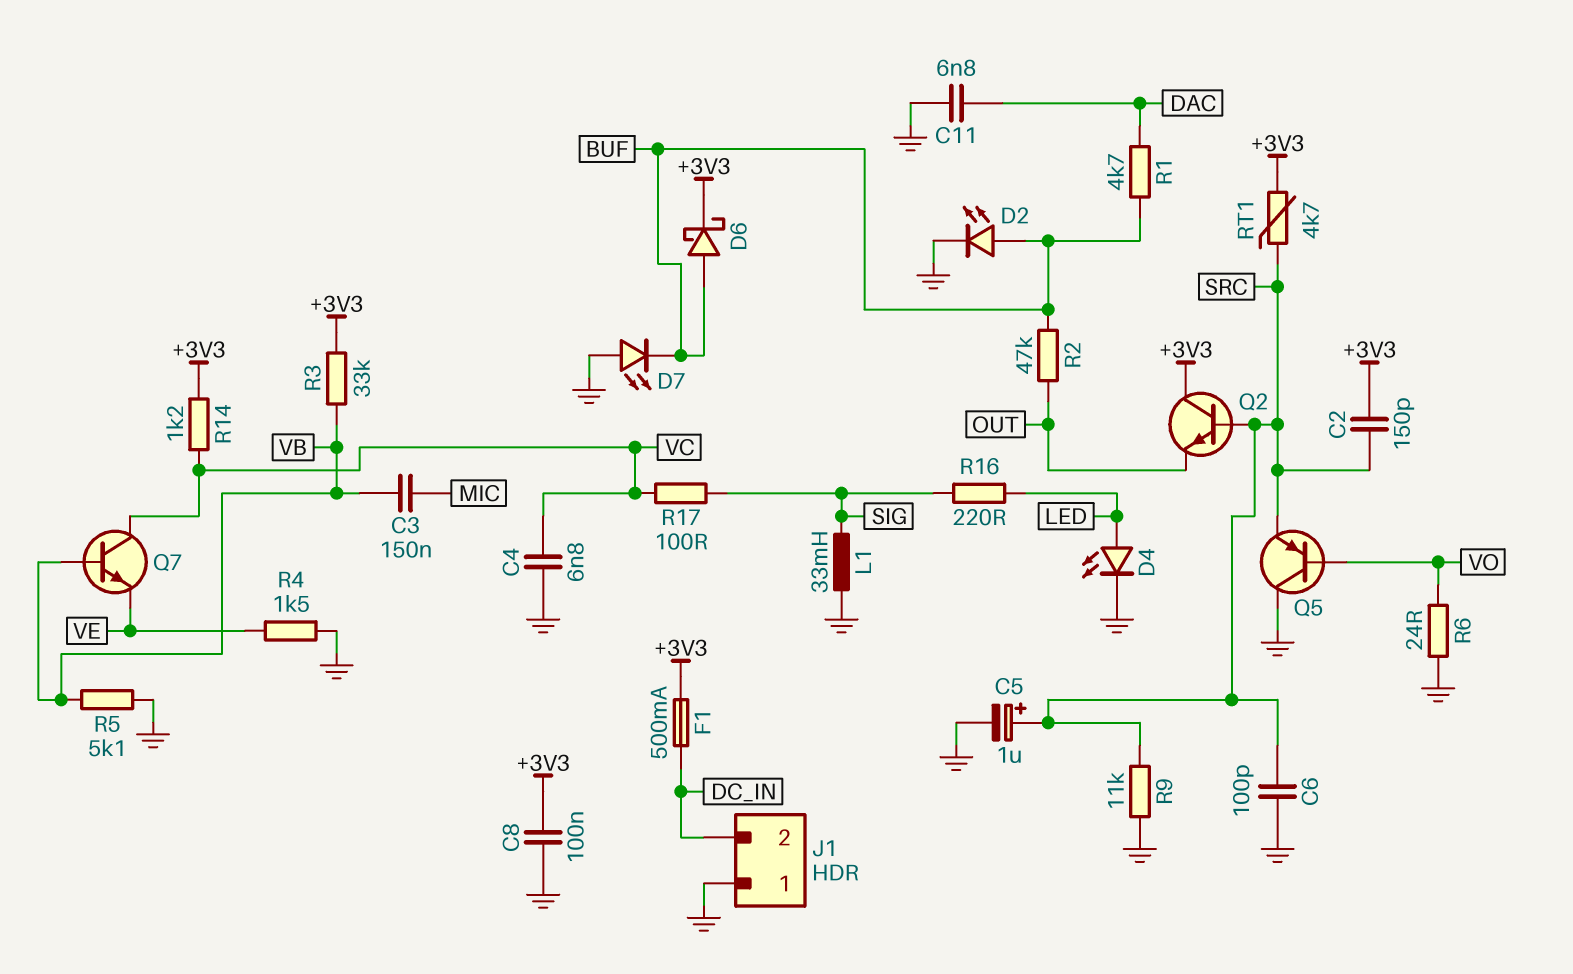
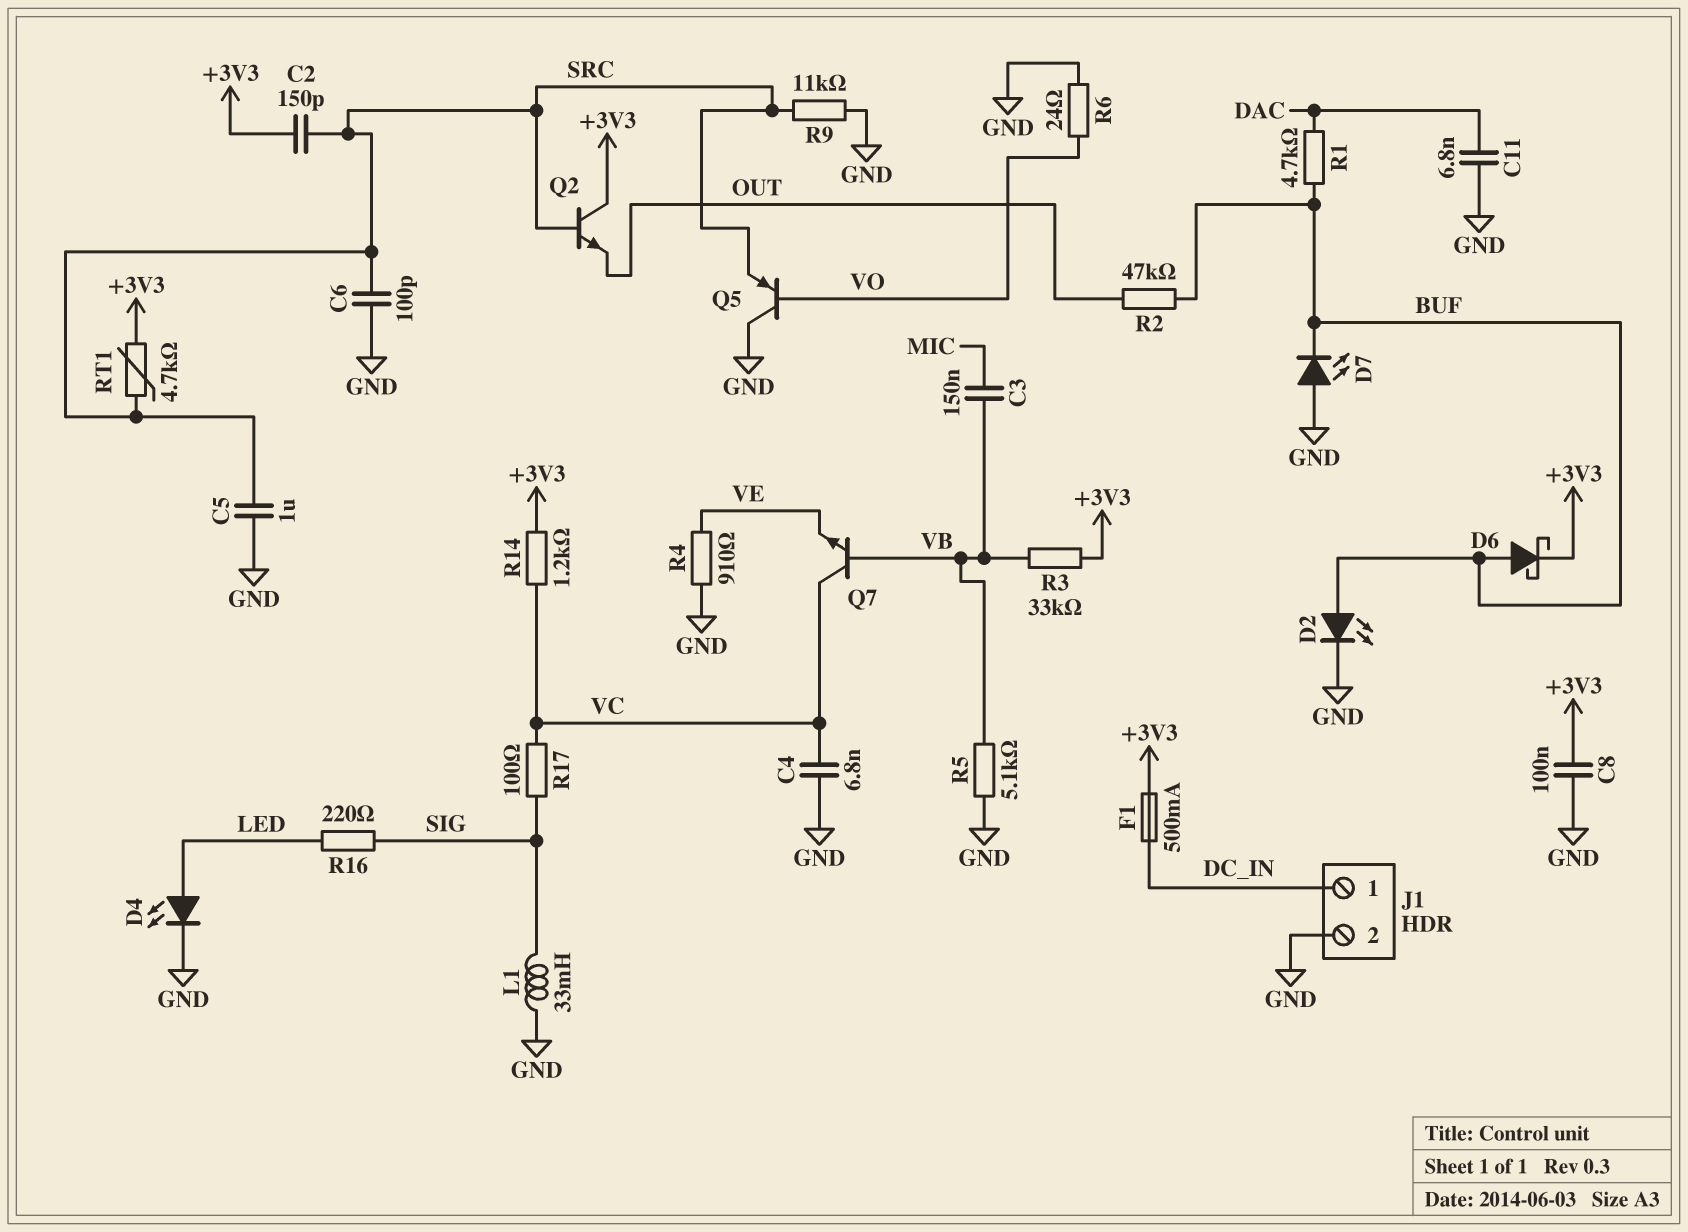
C5: 1uF (plus SRC, minus GND) -> 1uF (GND, SRC)
J1 pin 1: GND -> DC_IN
J1 pin 2: DC_IN -> GND
R4: 1.5k (GND, VE) -> 910 (GND, VE)

